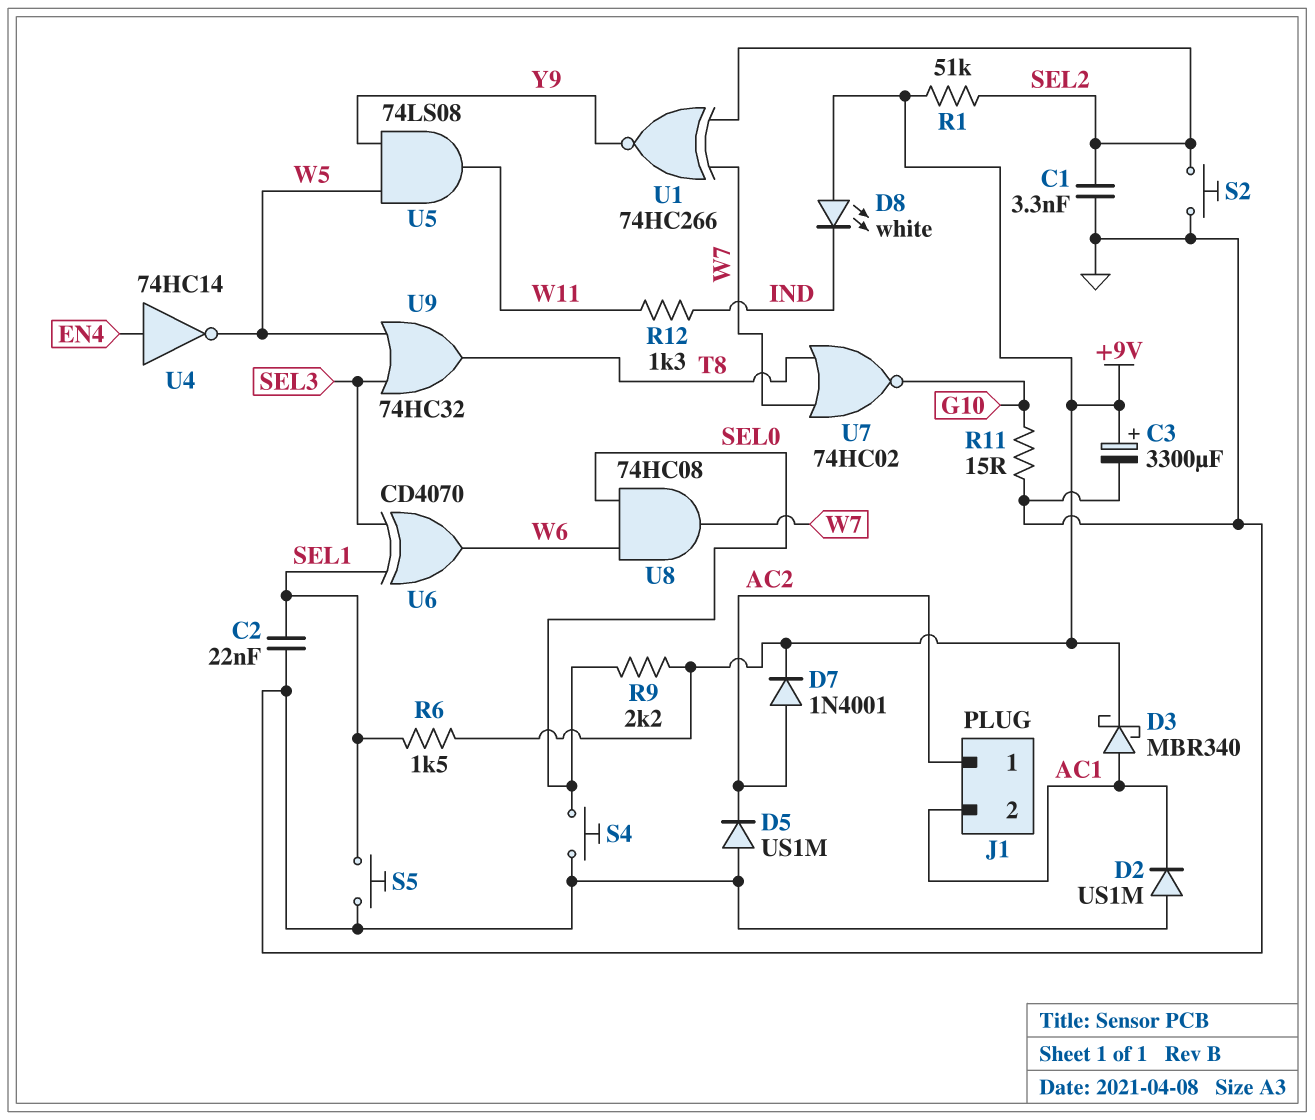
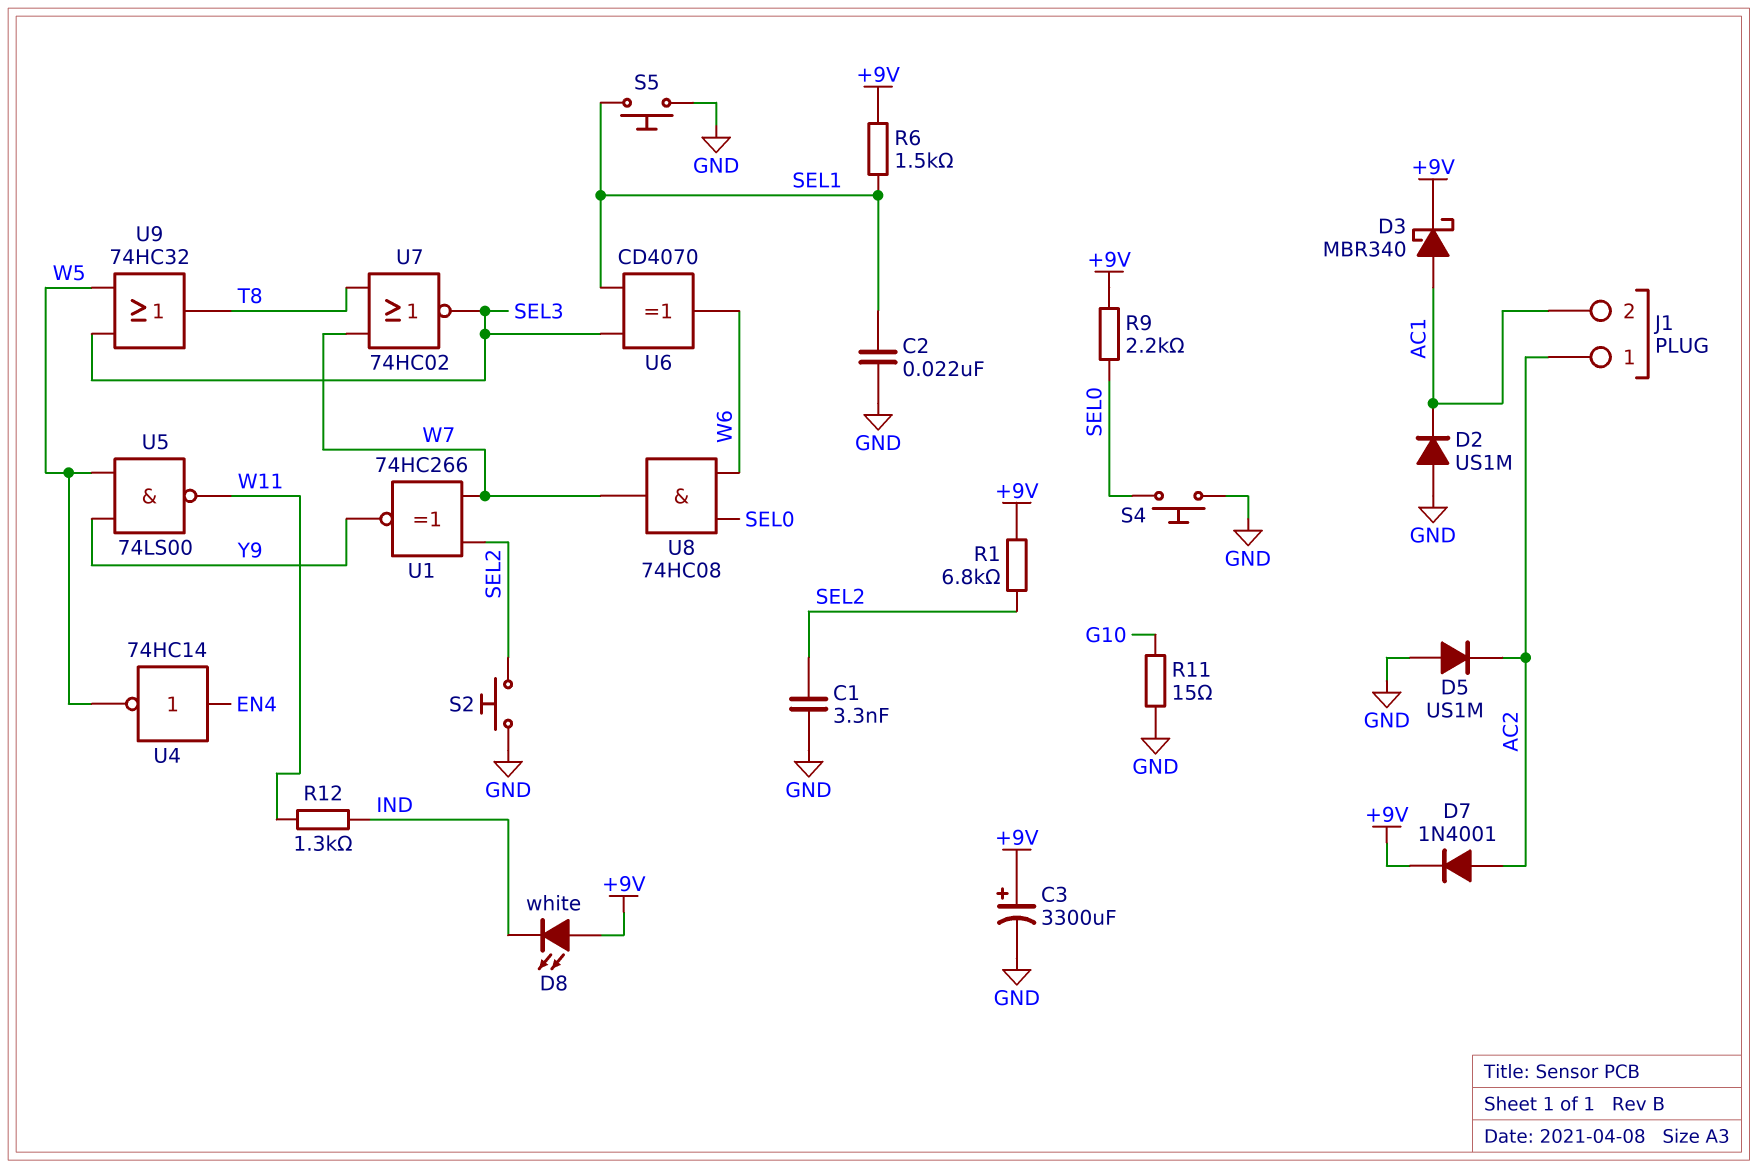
R1: 51k (+9V, SEL2) -> 6.8k (+9V, SEL2)
U5: AND 74LS08 (in W5, in Y9, out W11) -> NAND 74LS00 (in W5, in Y9, out W11)
U7: NOR 74HC02 (in T8, in W7, out G10) -> NOR 74HC02 (in T8, in W7, out SEL3)

